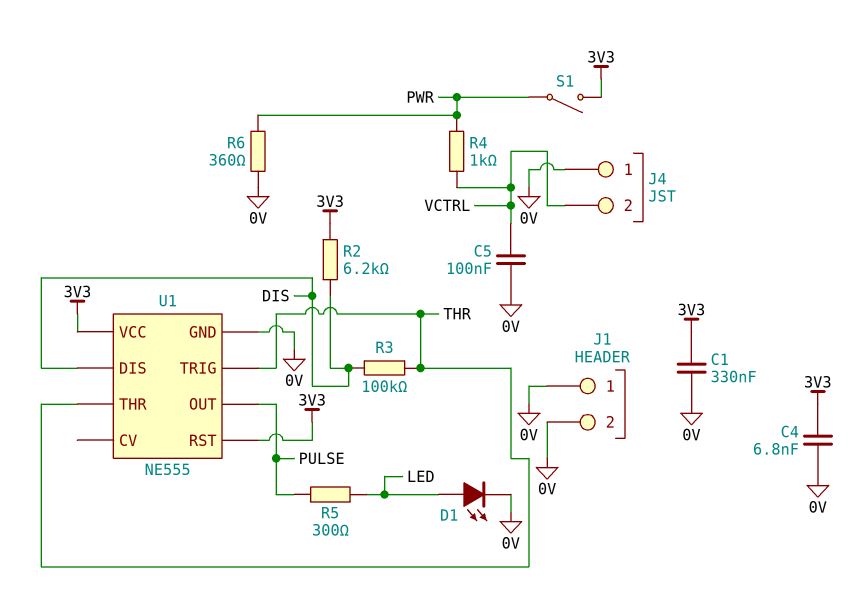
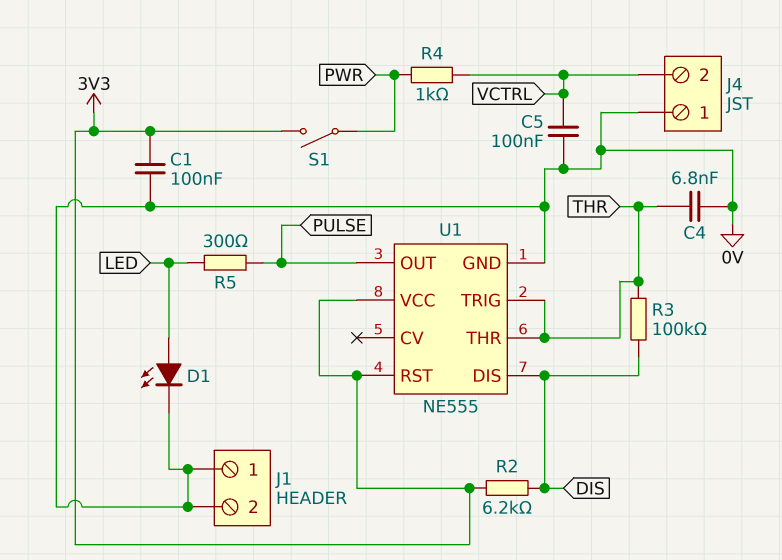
C1: 330nF (0V, 3V3) -> 100nF (0V, 3V3)
C4: 6.8nF (0V, 3V3) -> 6.8nF (0V, THR)
R6: 360 (0V, PWR) -> none

